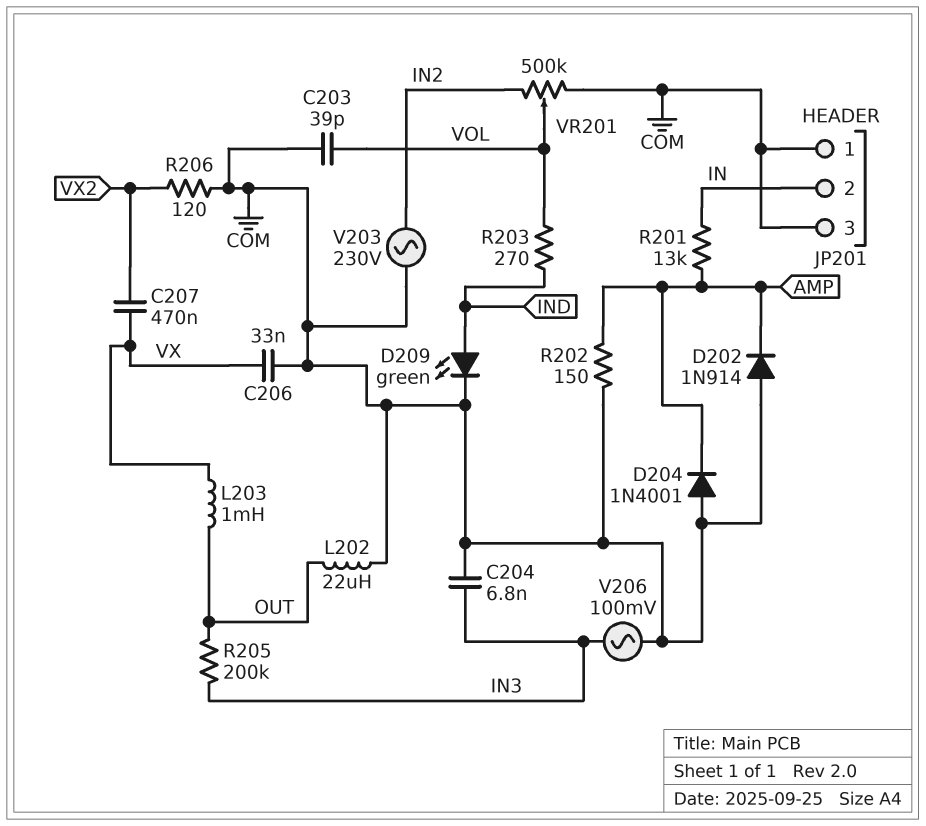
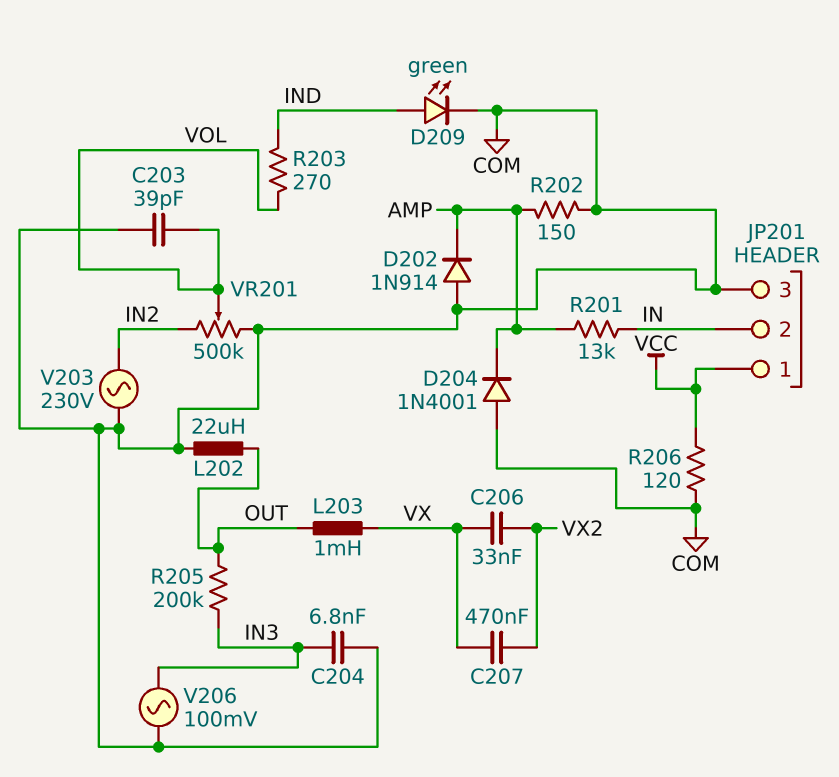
C206: 33nF (COM, VX) -> 33nF (VX, VX2)
JP201 pin 1: COM -> VCC
R206: 120 (COM, VX2) -> 120 (COM, VCC)

